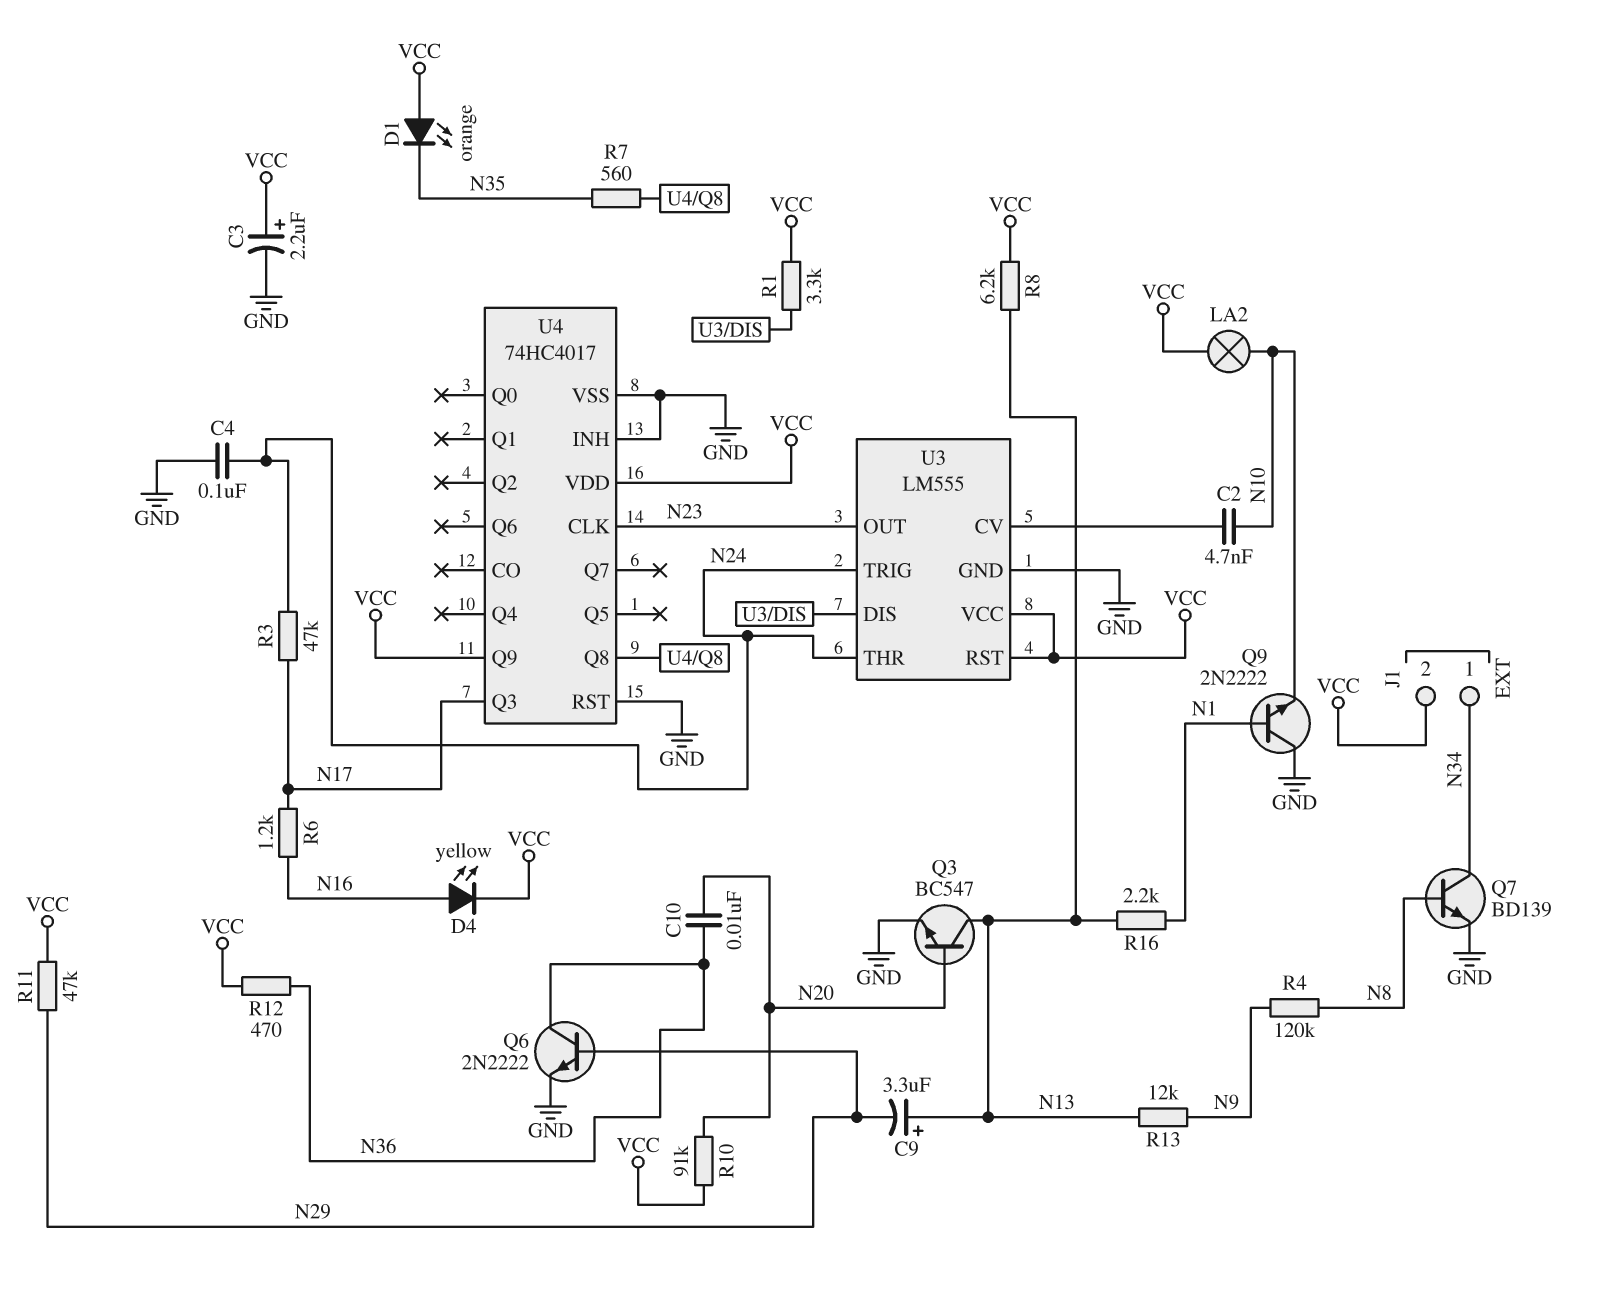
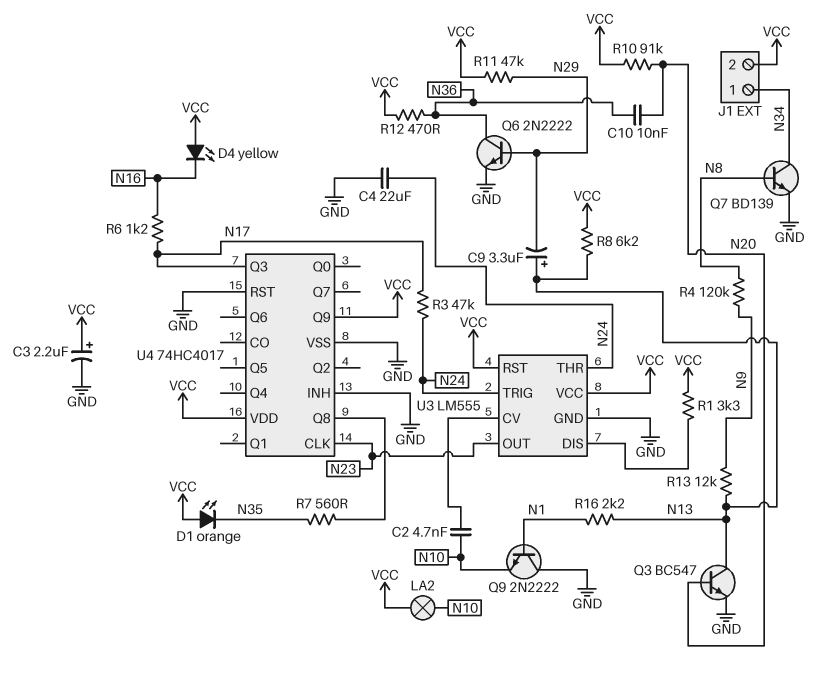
C4: 100nF (GND, N24) -> 22uF (GND, N24)
D4: LED yellow (A N16, K VCC) -> LED yellow (A VCC, K N16)

